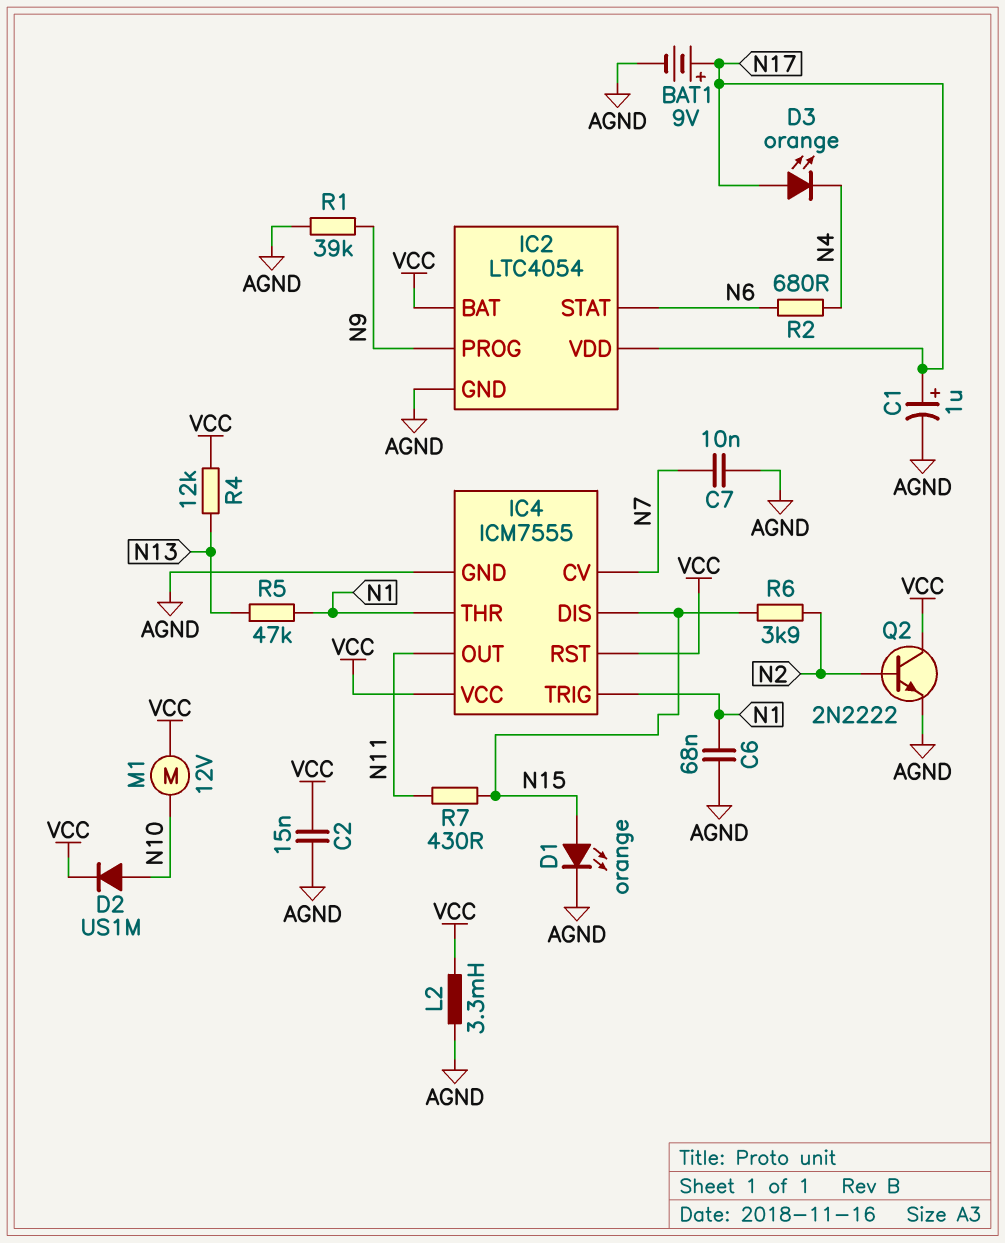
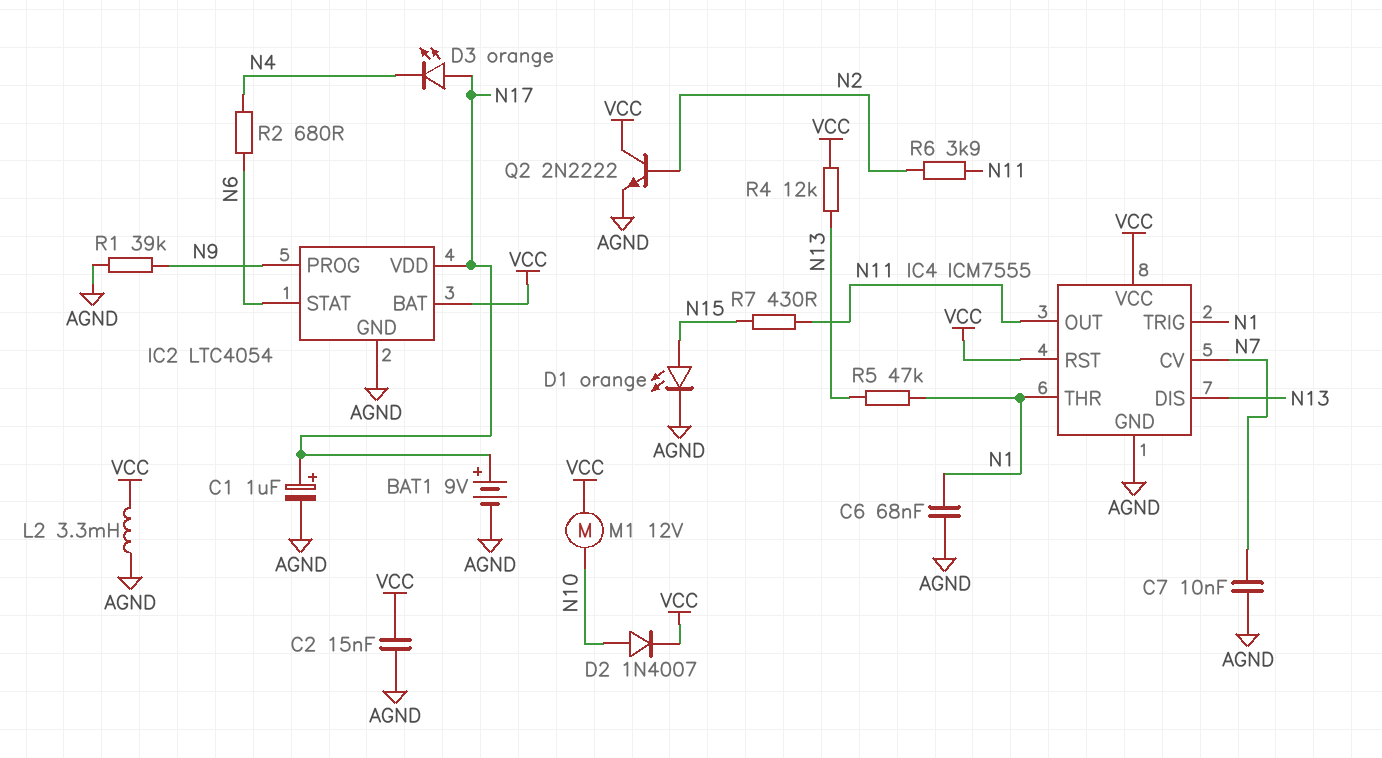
D2: diode US1M (A N10, K VCC) -> diode 1N4007 (A N10, K VCC)
IC4 pin DIS: N15 -> N13
R6: 3.9k (N2, N15) -> 3.9k (N2, N11)

